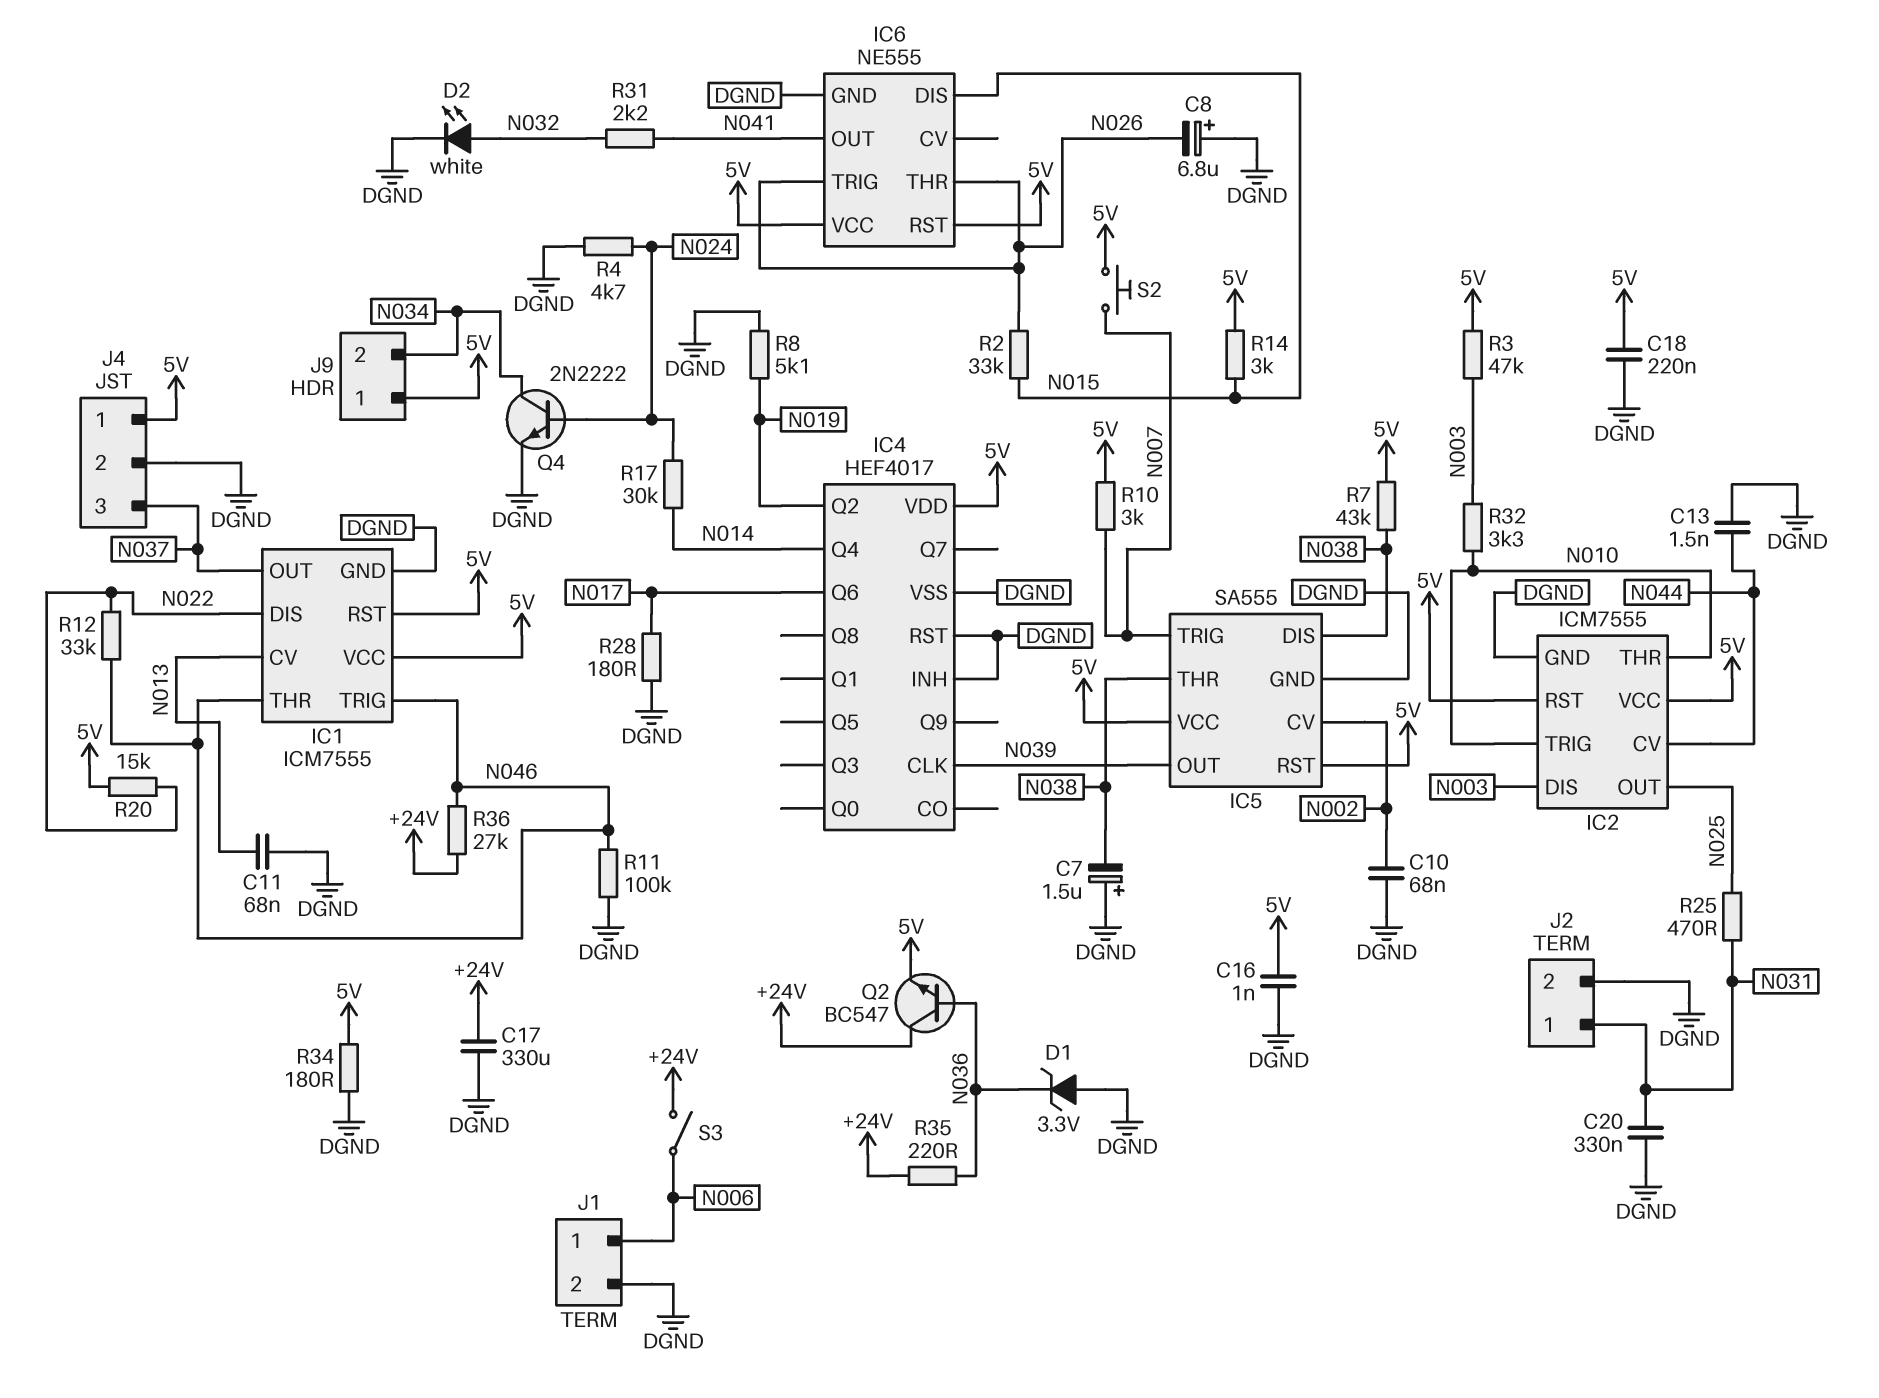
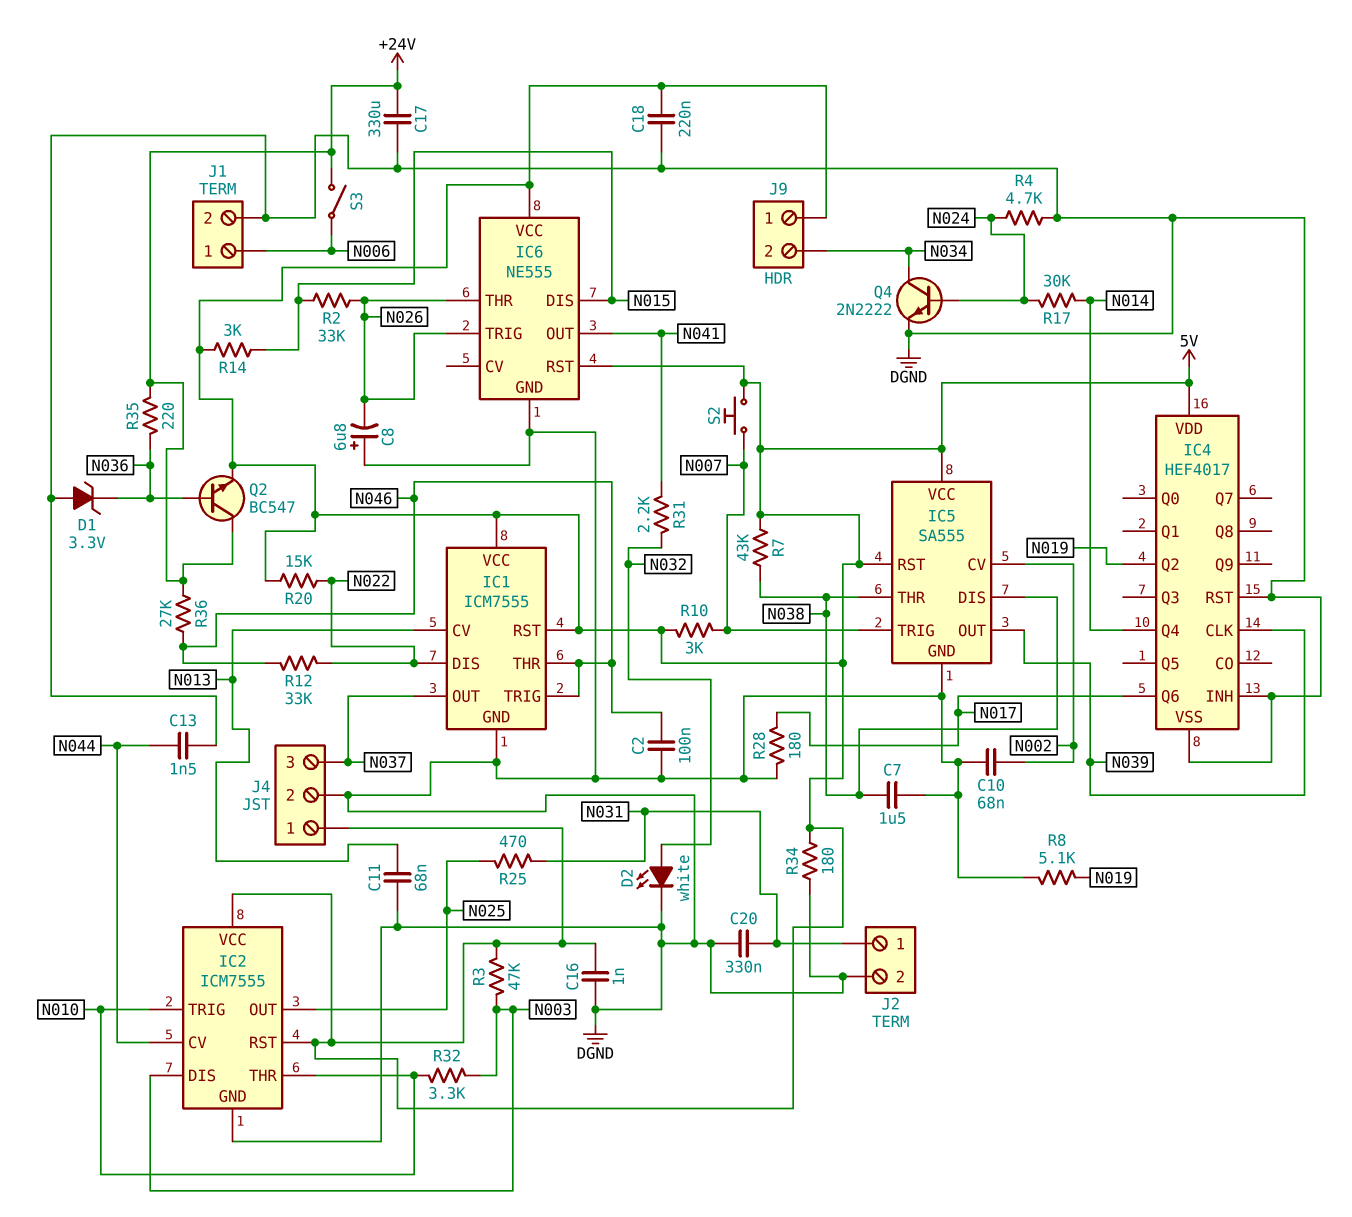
C2: none -> 100nF (DGND, N046)
C7: 1.5uF (plus DGND, minus N038) -> 1.5uF (DGND, N038)
R11: 100k (DGND, N046) -> none

